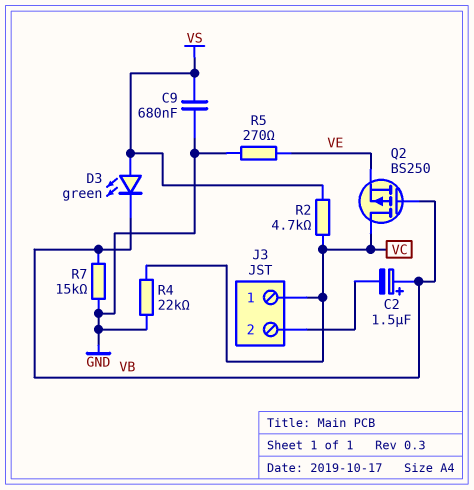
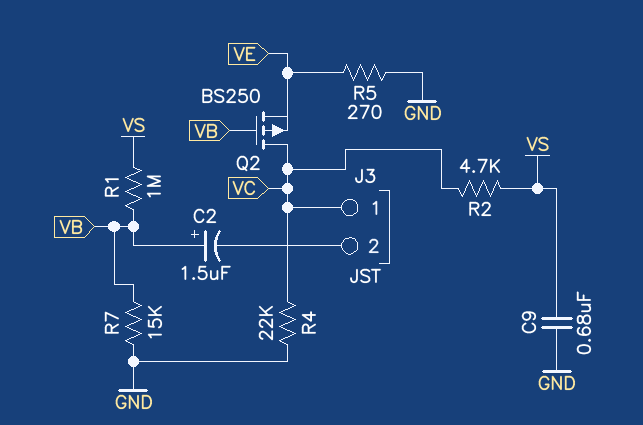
D3: LED green (A VS, K VB) -> none
R1: none -> 1M (VB, VS)

